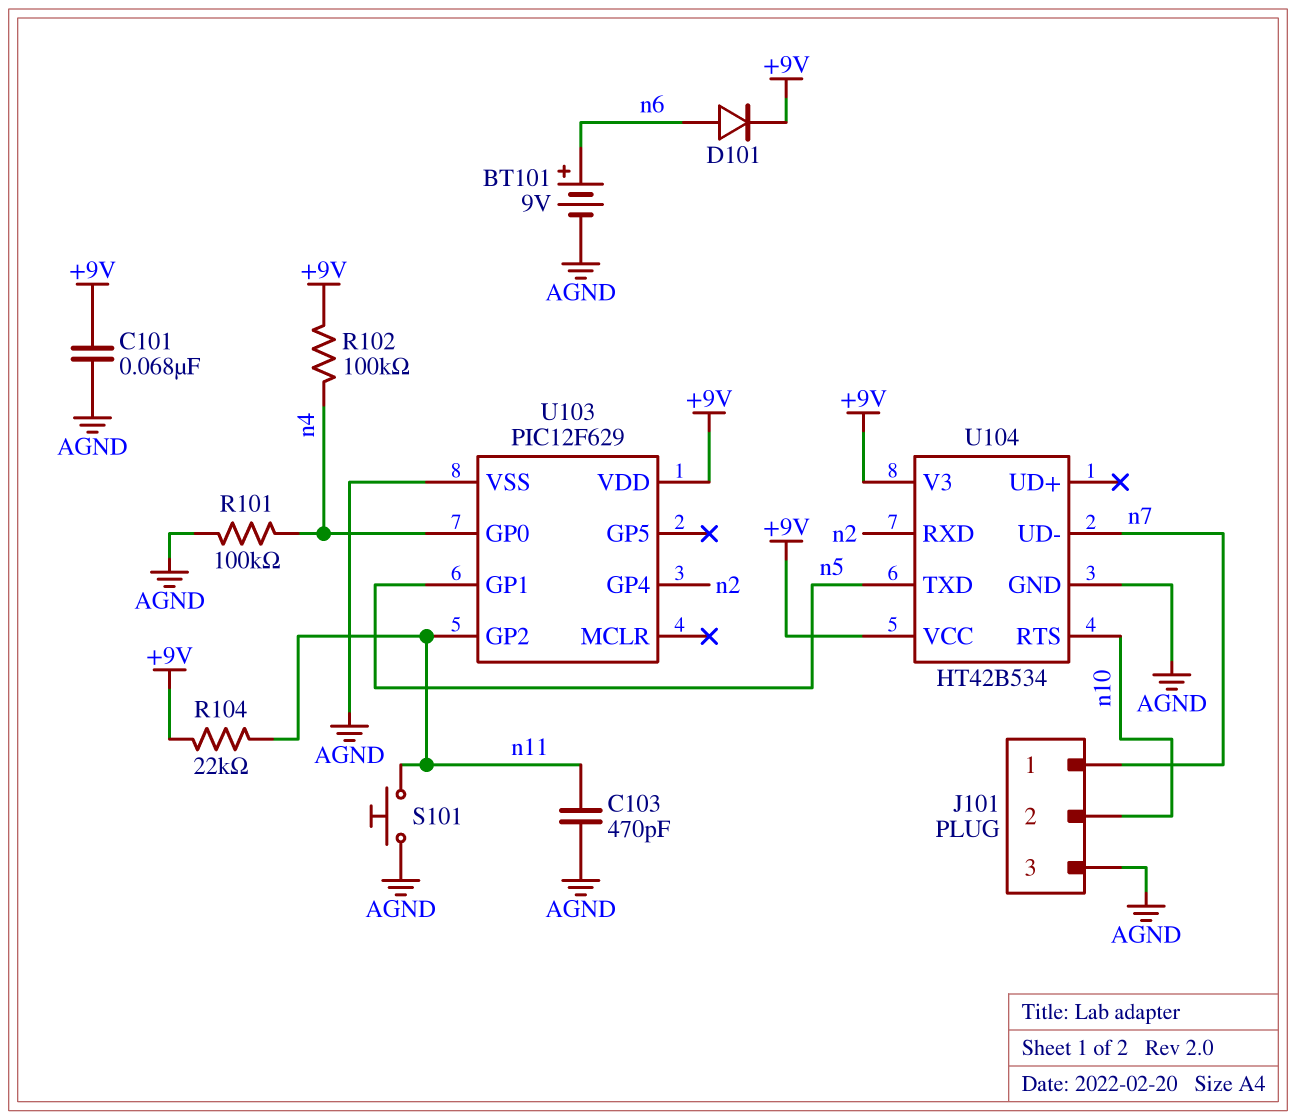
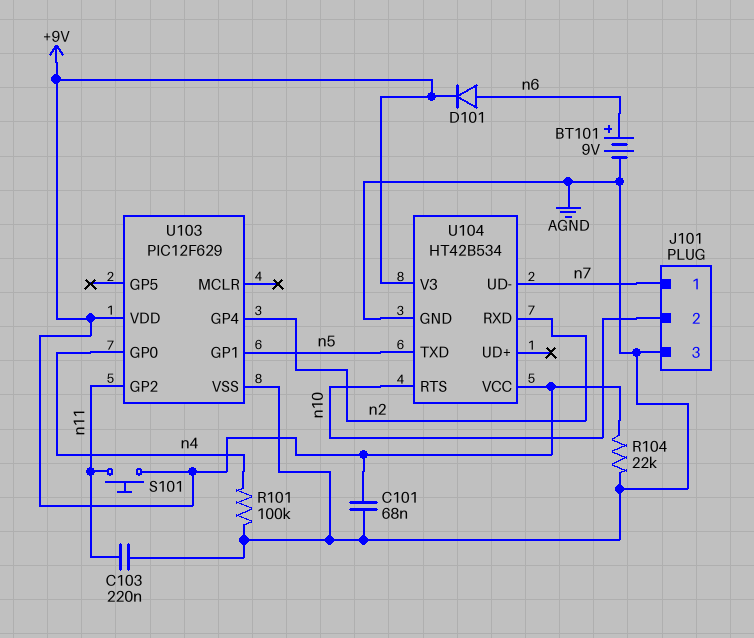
C103: 470pF (AGND, n11) -> 220nF (AGND, n11)
R102: 100k (+9V, n4) -> none
R104: 22k (+9V, n11) -> 22k (+9V, AGND)
S101: button (AGND, n11) -> button (+9V, n11)

